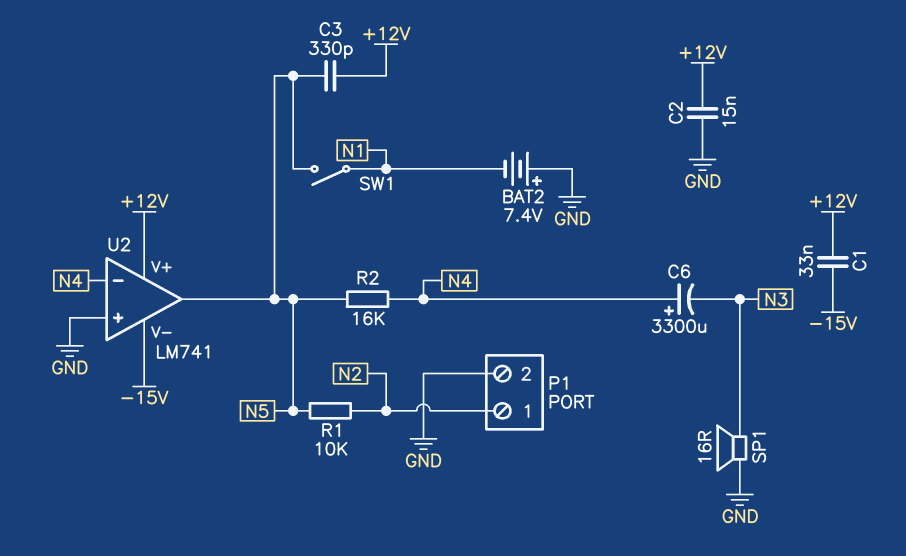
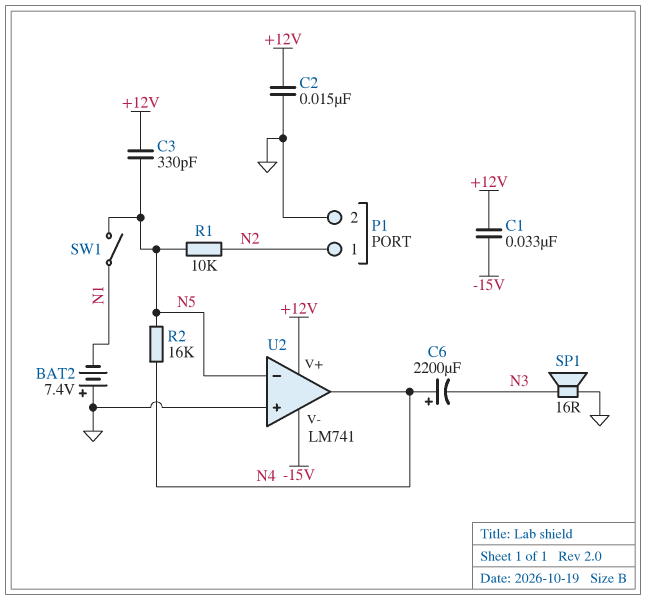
C6: 3300uF (plus N4, minus N3) -> 2200uF (plus N4, minus N3)
U2 pin in-: N4 -> N5
U2 pin out: N5 -> N4

